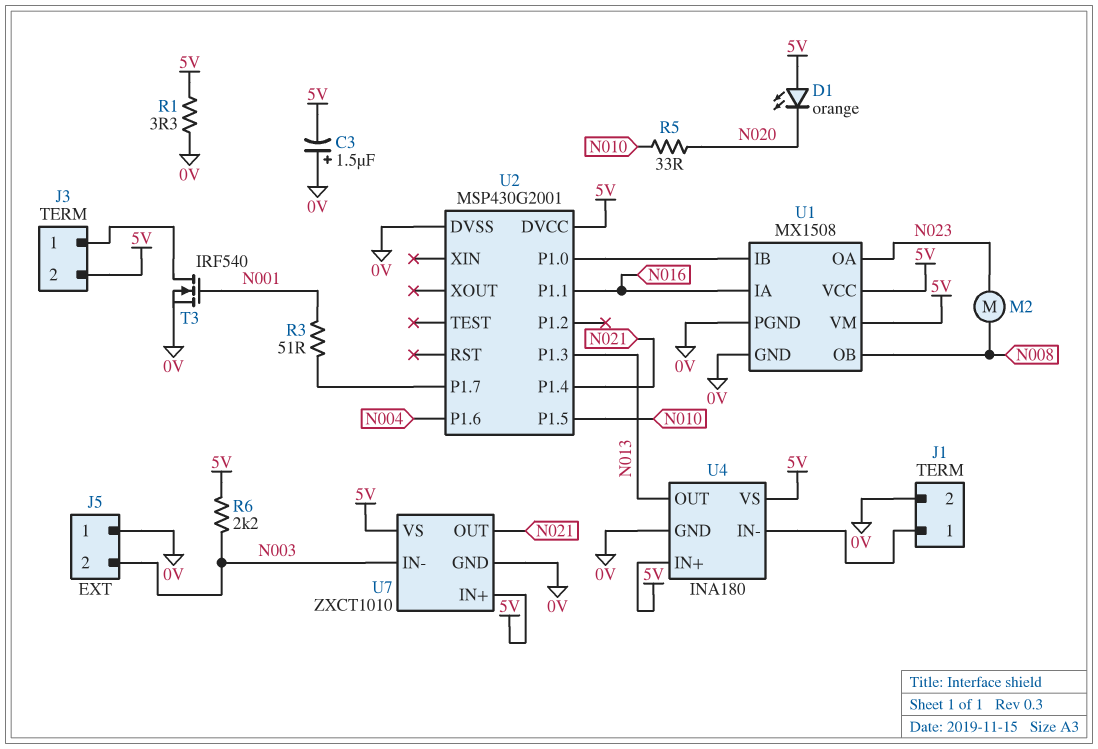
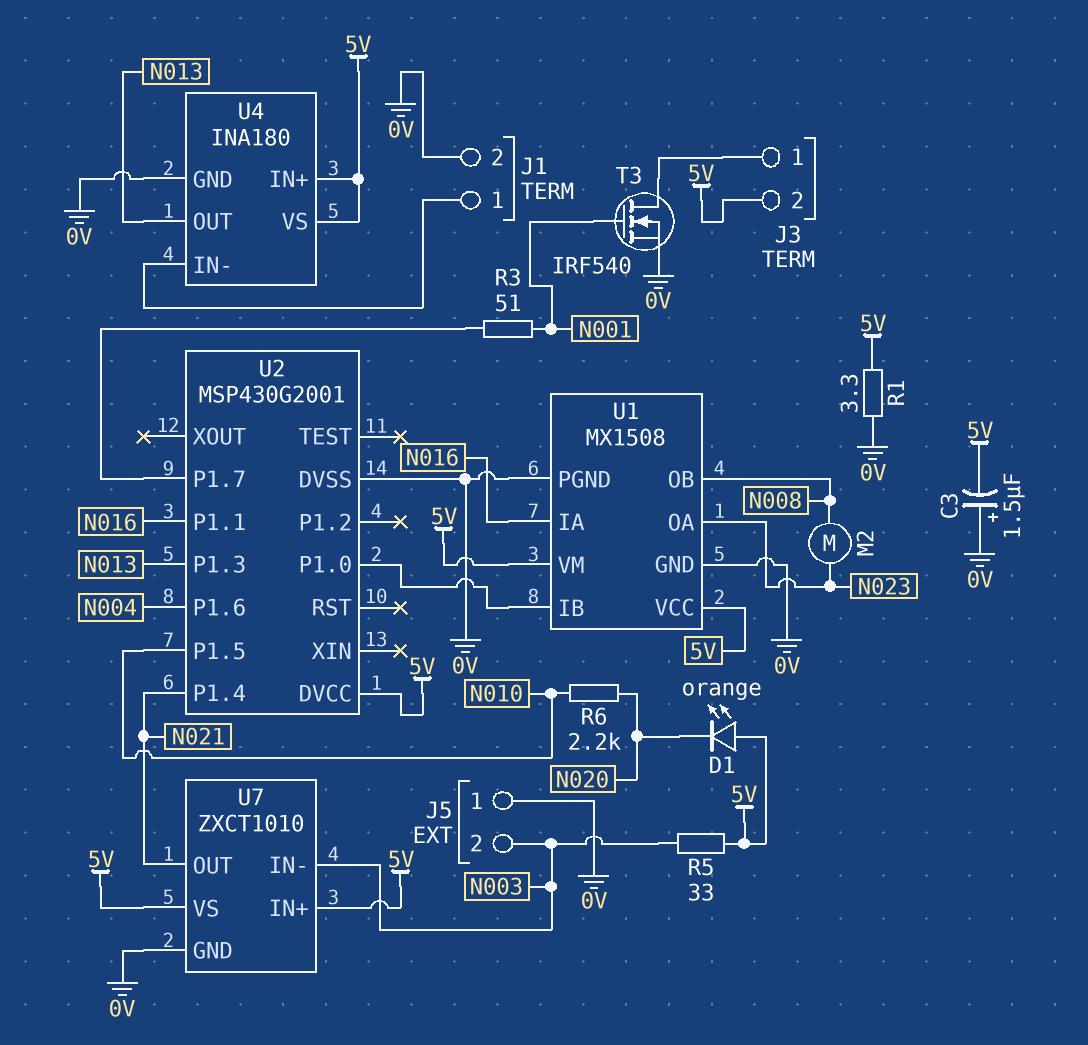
R5: 33 (N010, N020) -> 33 (5V, N003)
R6: 2.2k (5V, N003) -> 2.2k (N010, N020)

